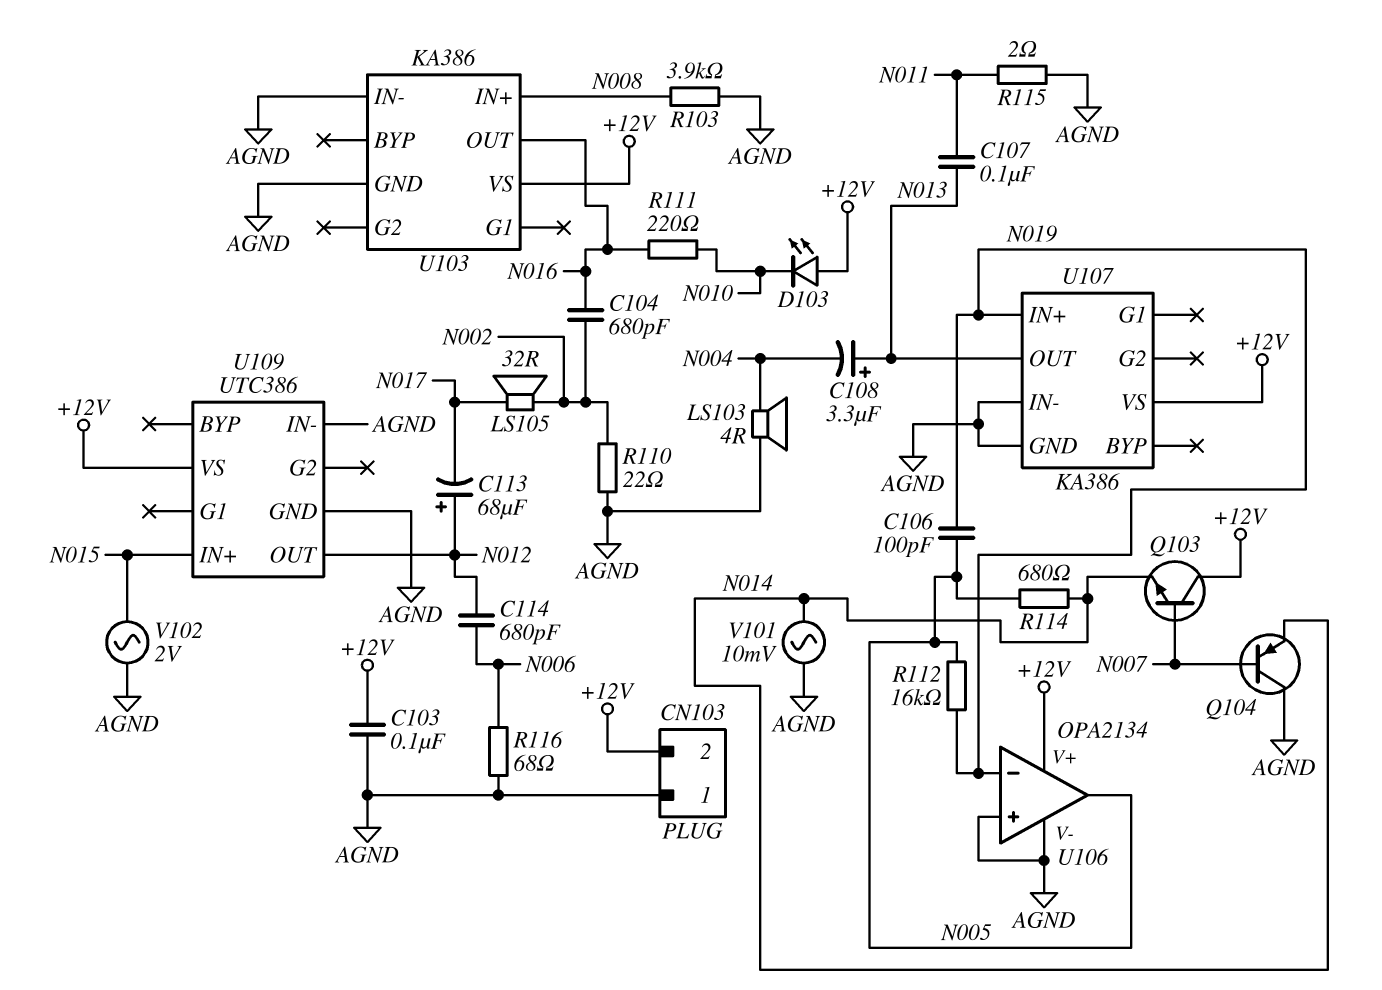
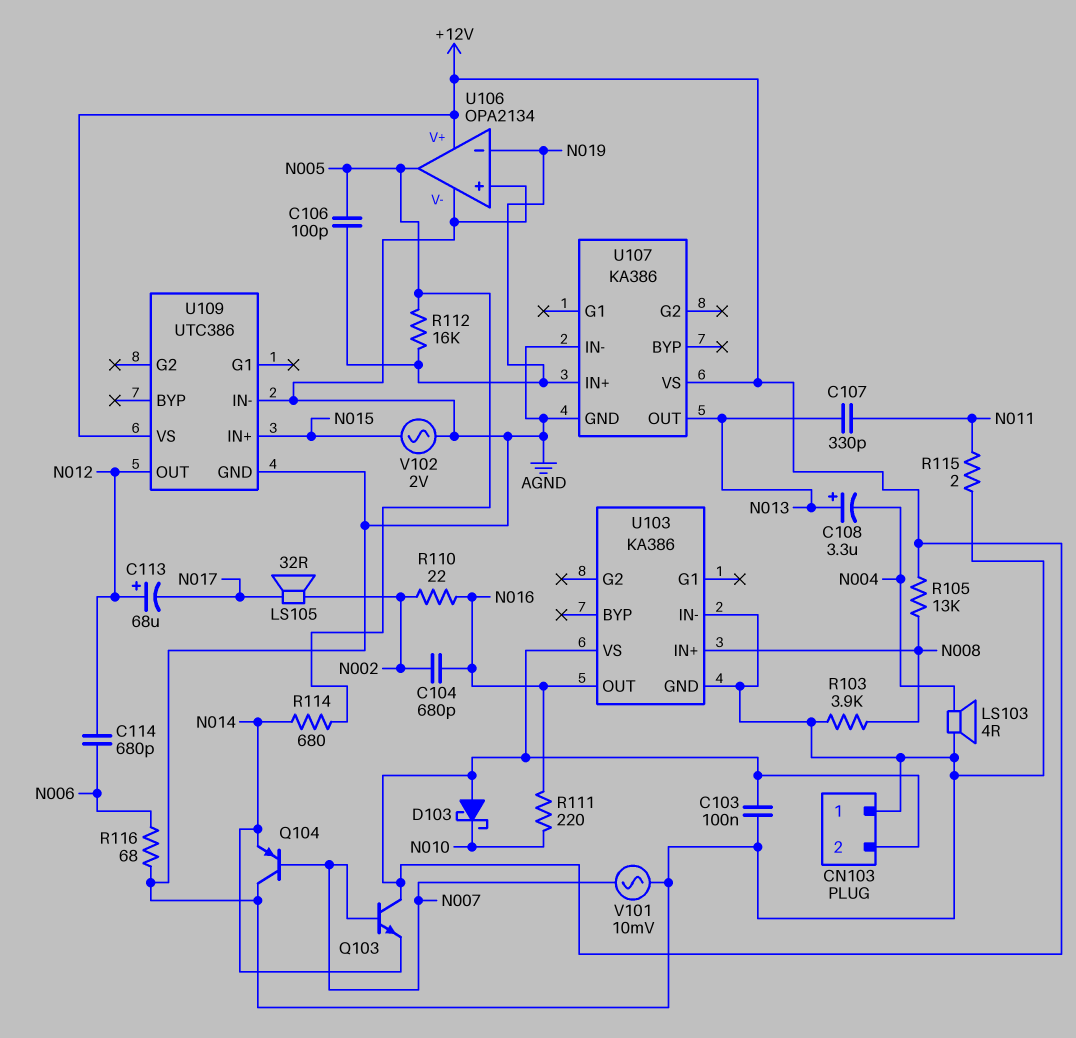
C107: 100nF (N011, N013) -> 330pF (N011, N013)
D103: LED (A +12V, K N010) -> schottky (A +12V, K N010)
R105: none -> 13k (+12V, N008)
R110: 22 (AGND, N002) -> 22 (N002, N016)
V101: AC 10mV (AGND, N014) -> AC 10mV (AGND, N007)

